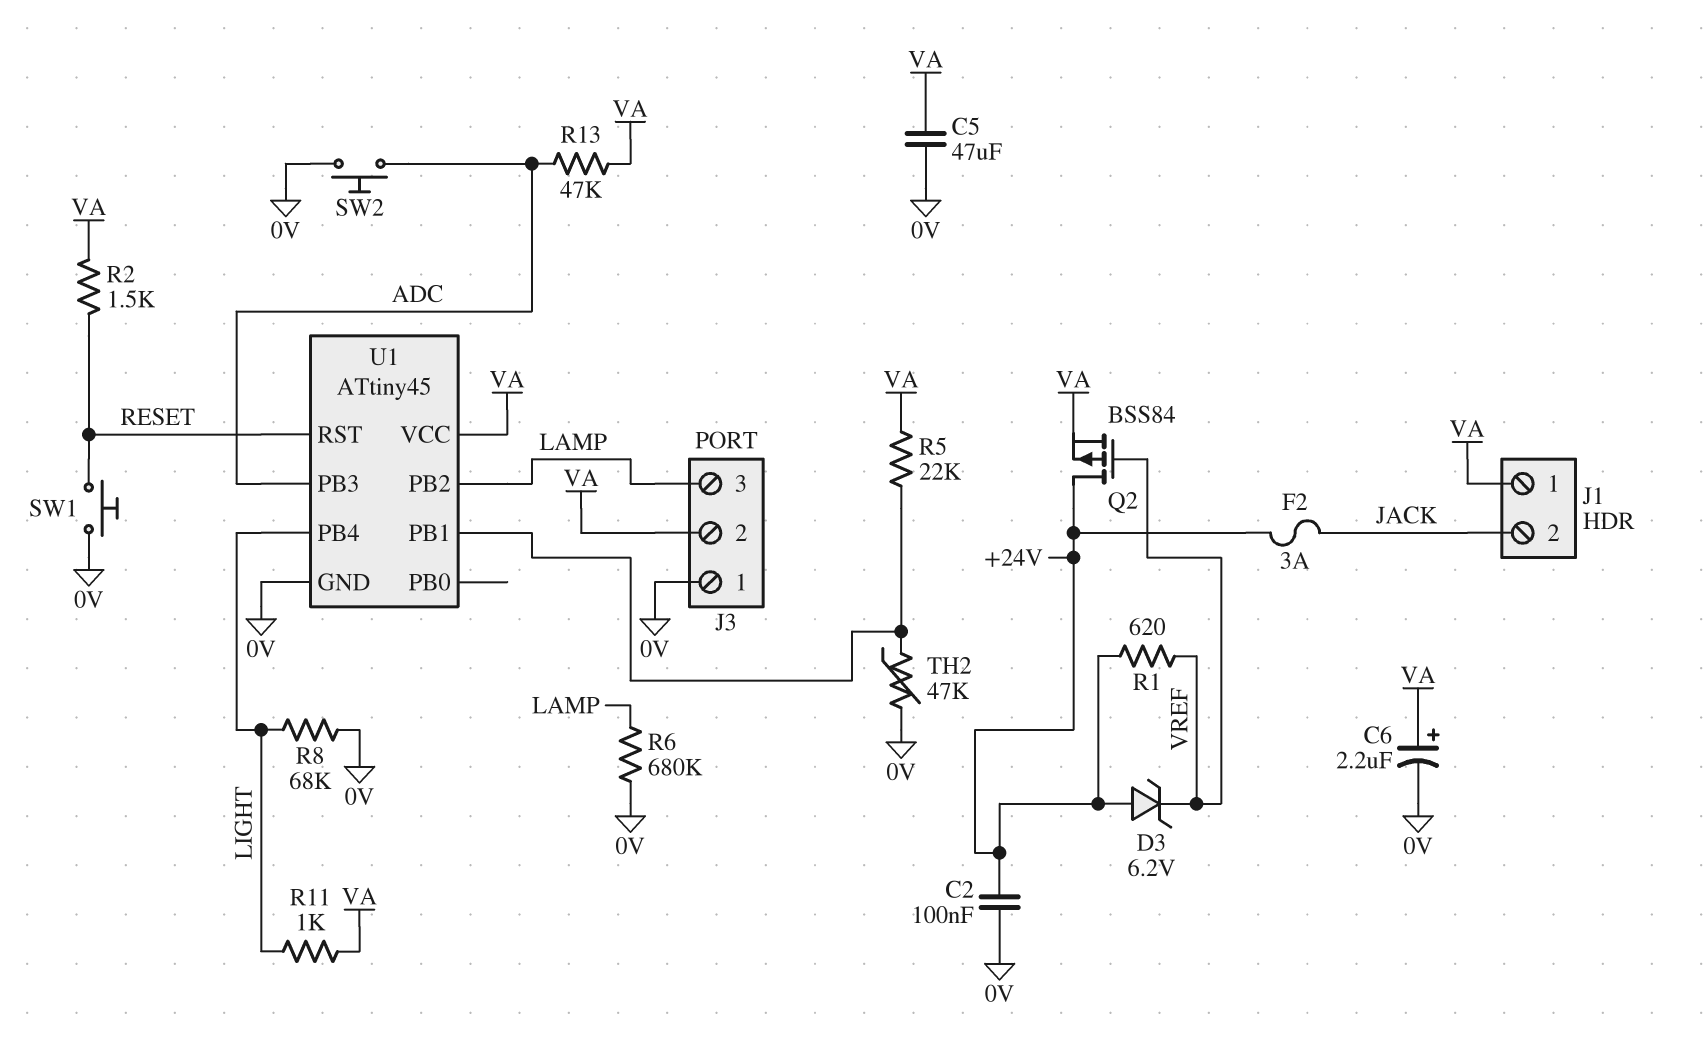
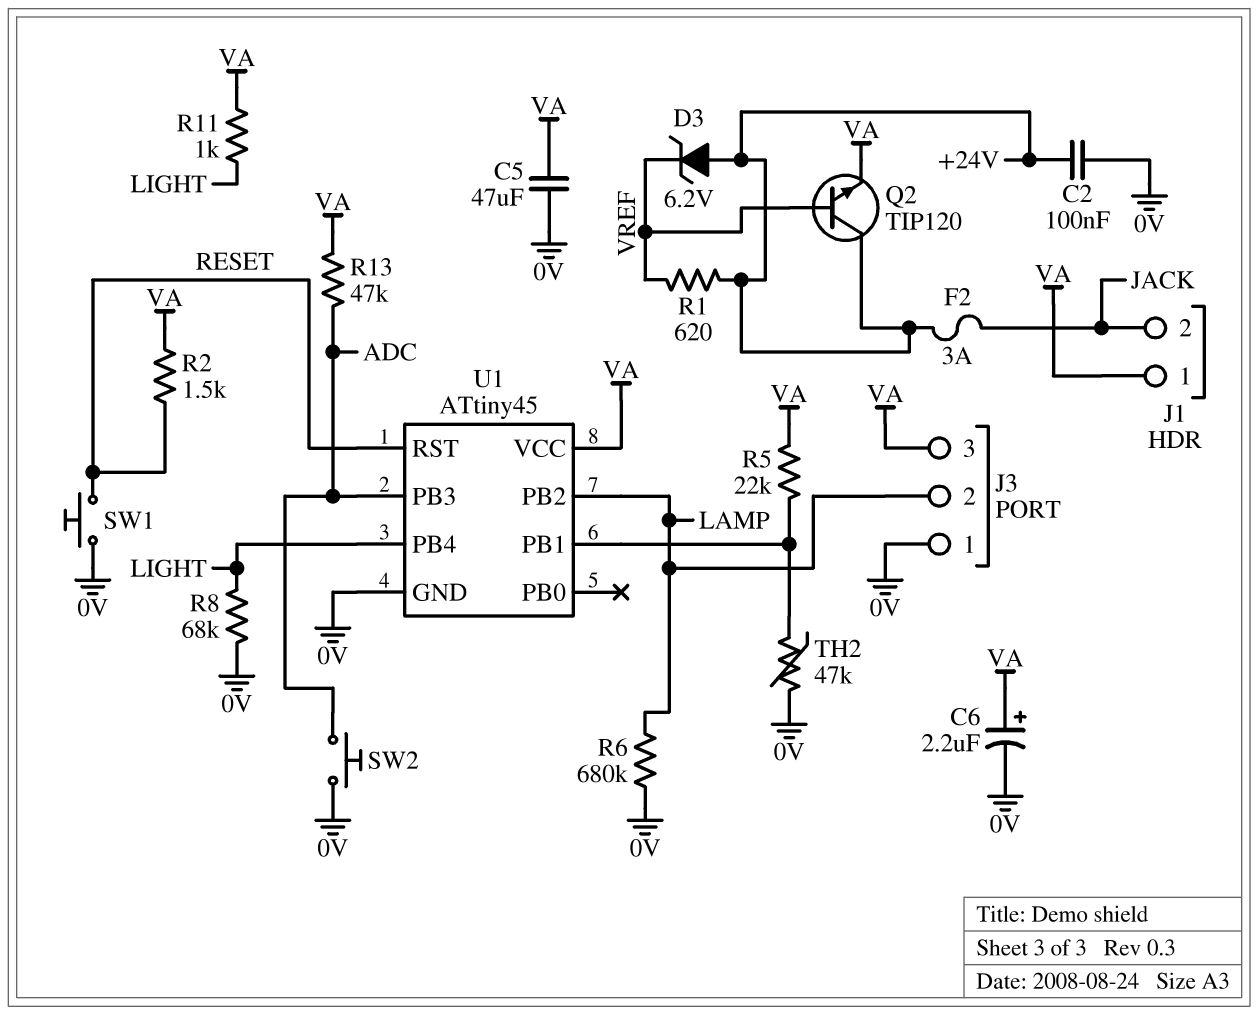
J3 pin 2: VA -> LAMP
J3 pin 3: LAMP -> VA
Q2: PMOS BSS84 (G VREF, D +24V, S VA) -> NPN TIP120 (B VREF, C +24V, E VA)

